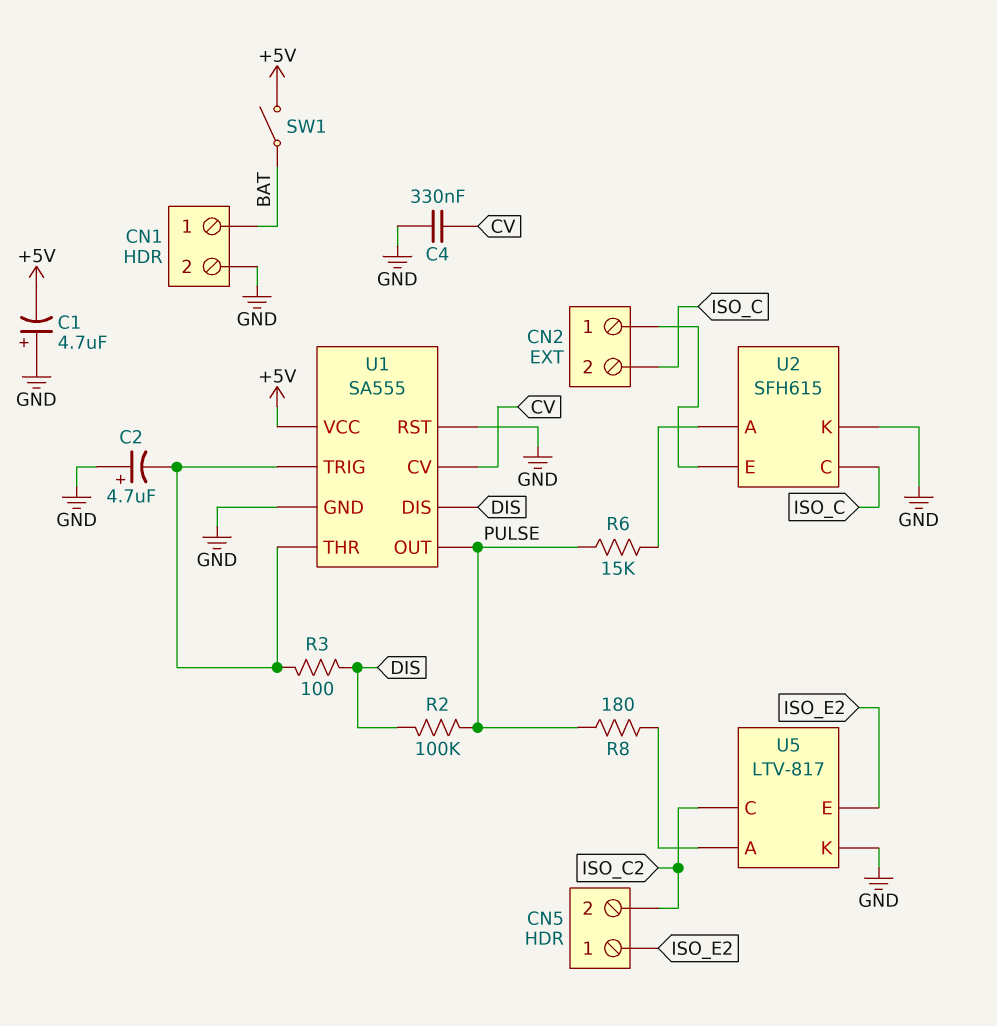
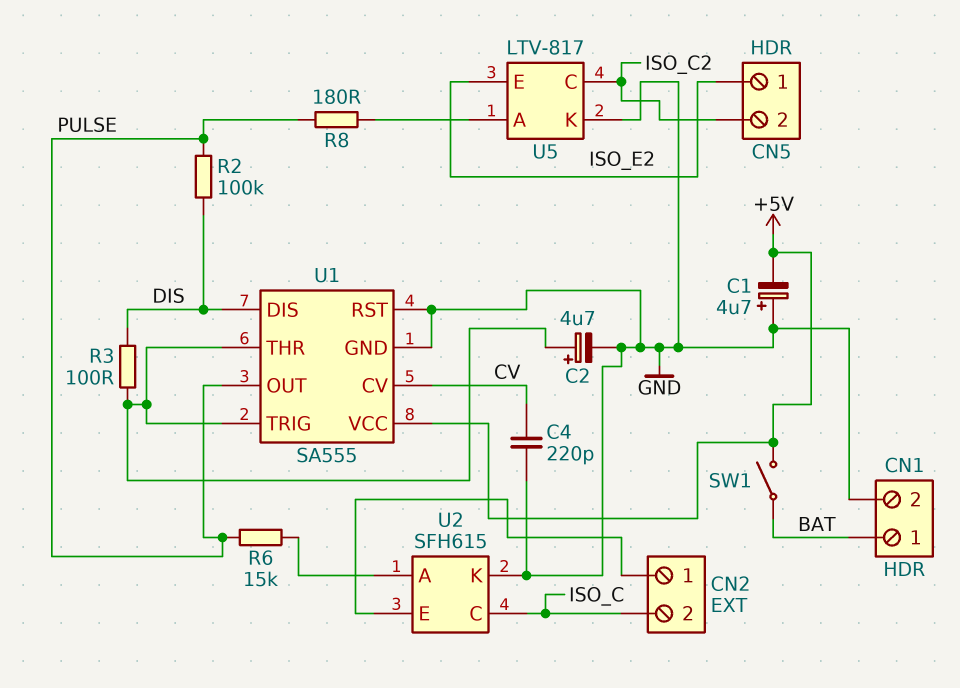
C2: 4.7uF (plus GND, minus U1/THR) -> 4.7uF (plus U1/THR, minus GND)
C4: 330nF (CV, GND) -> 220pF (CV, GND)

